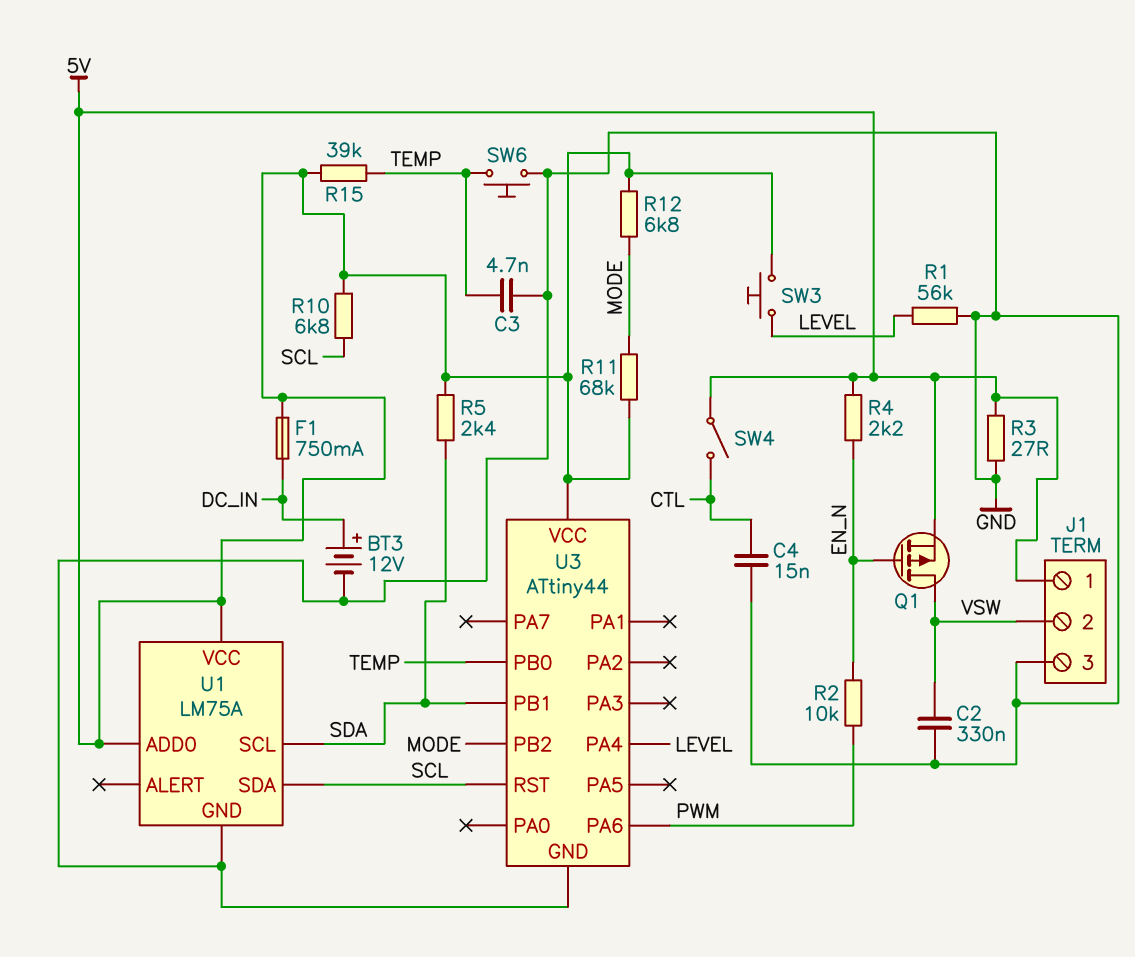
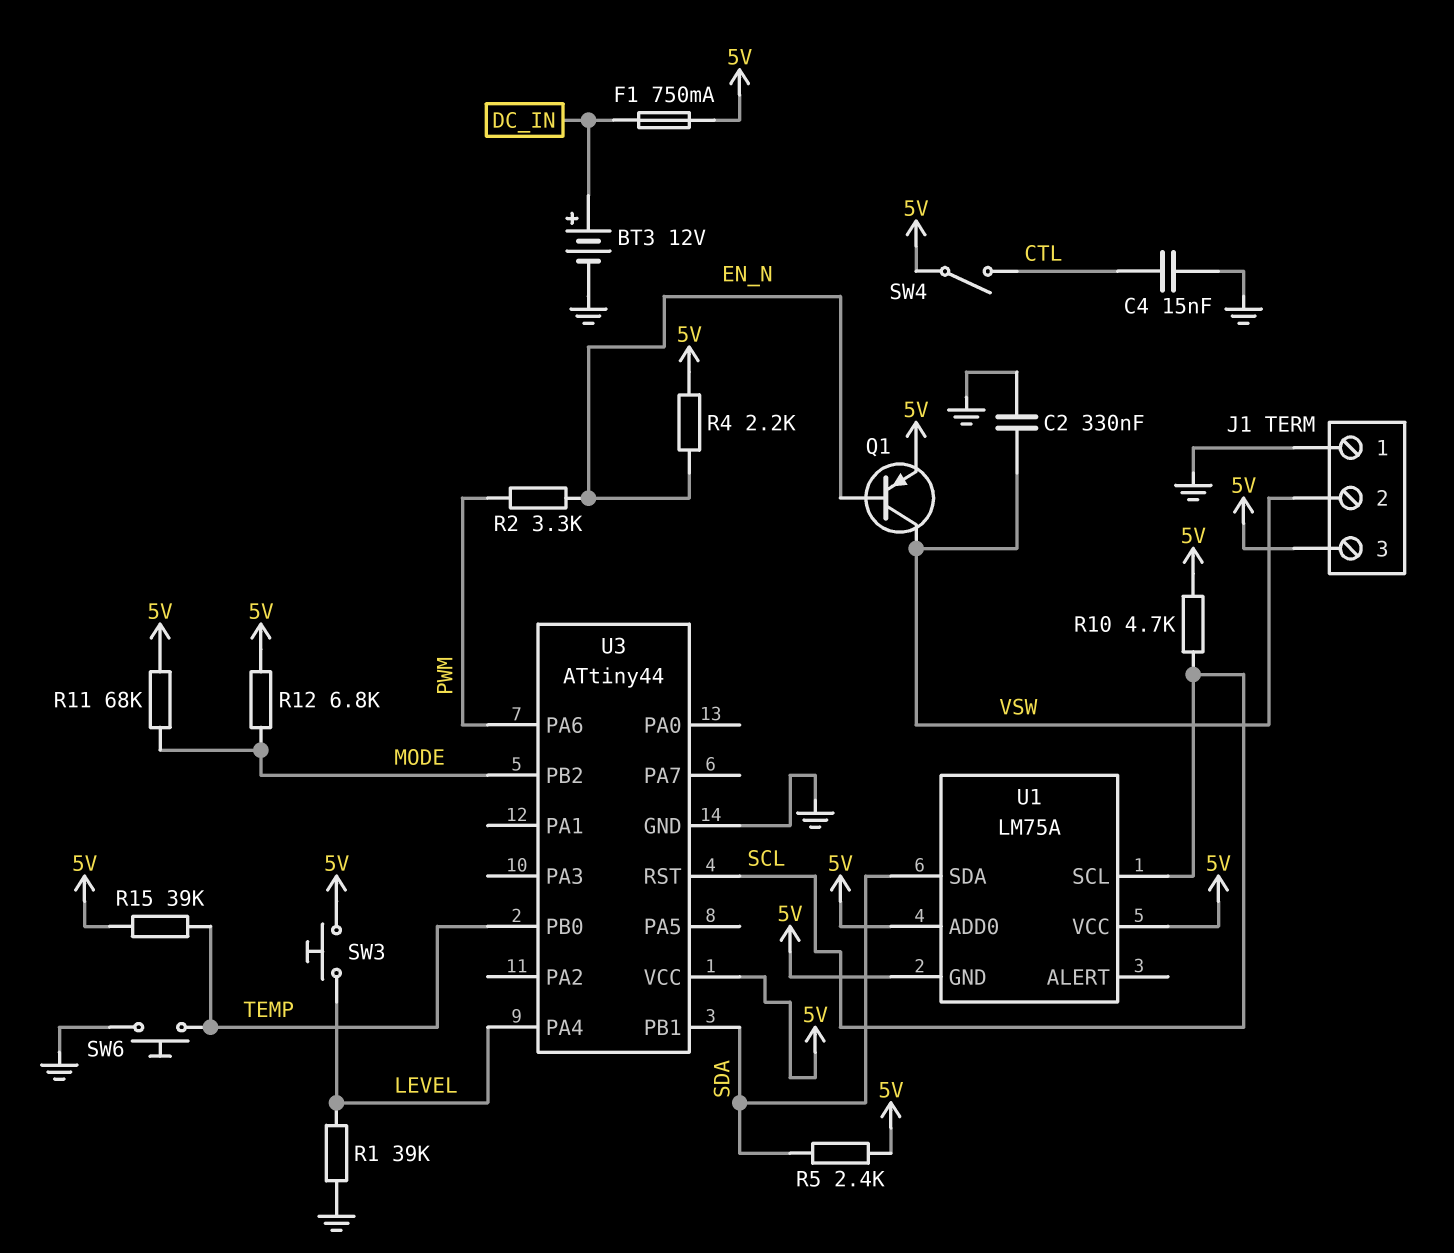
C3: 4.7nF (GND, TEMP) -> none
J1 pin 1: 5V -> GND
J1 pin 3: GND -> 5V
Q1: PMOS (G EN_N, D VSW, S 5V) -> PNP (B EN_N, C VSW, E 5V)
R1: 56k (GND, LEVEL) -> 39k (GND, LEVEL)
R2: 10k (EN_N, PWM) -> 3.3k (EN_N, PWM)
R3: 27 (5V, GND) -> none
R10: 6.8k (5V, SCL) -> 4.7k (5V, SCL)
U1 pin GND: GND -> 5V
U1 pin SCL: SDA -> SCL
U1 pin SDA: SCL -> SDA

